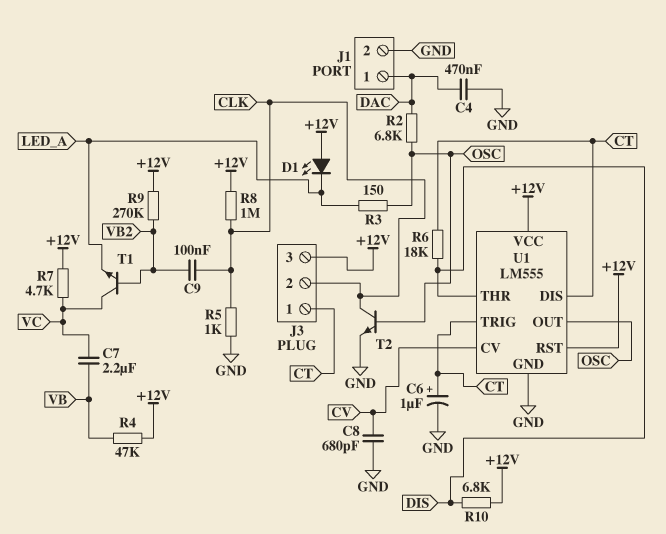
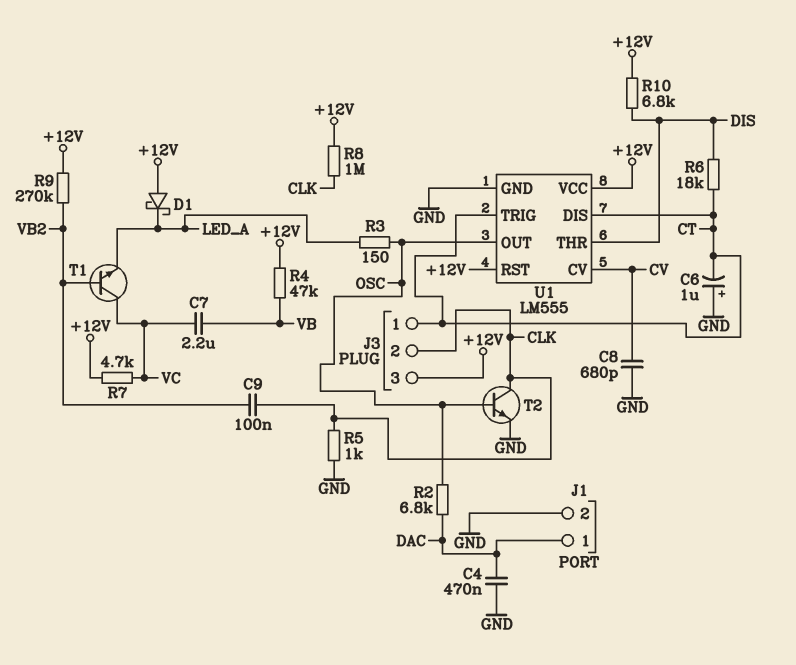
C6: 1uF (plus CT, minus GND) -> 1uF (plus GND, minus CT)
D1: LED (A +12V, K LED_A) -> schottky (A +12V, K LED_A)

